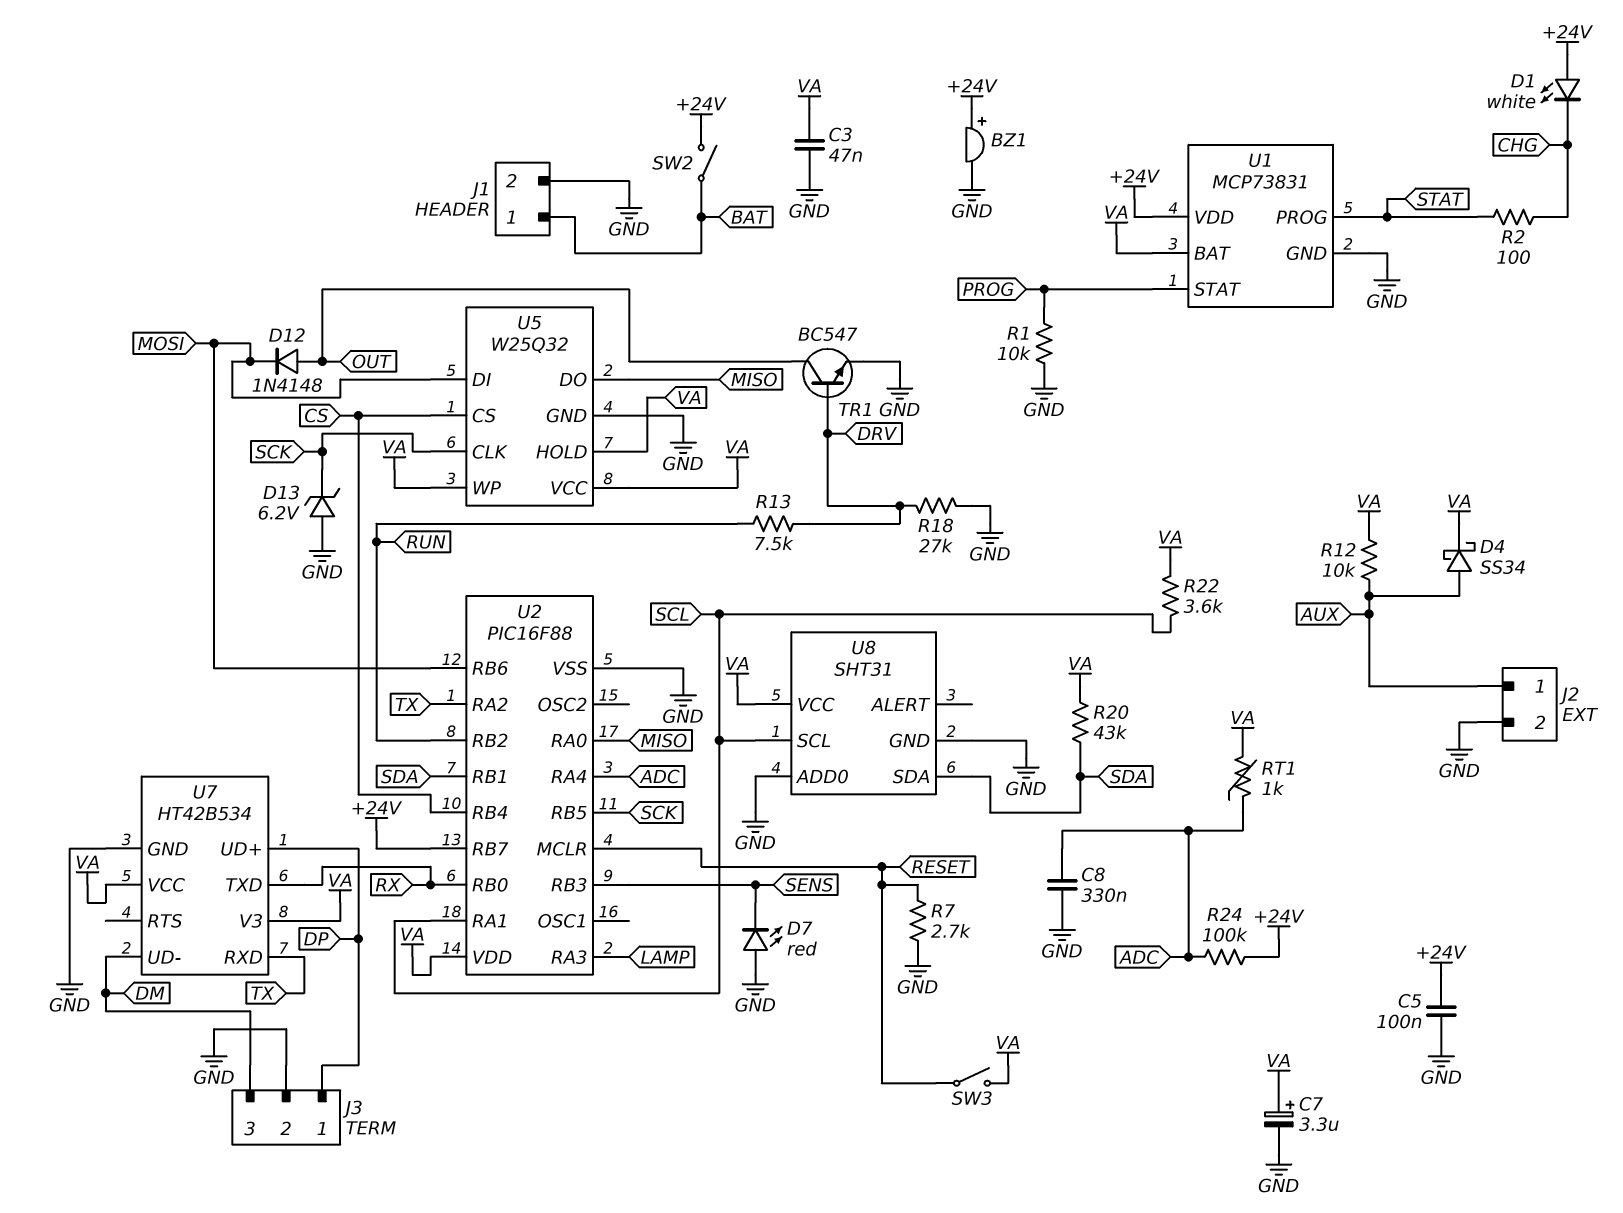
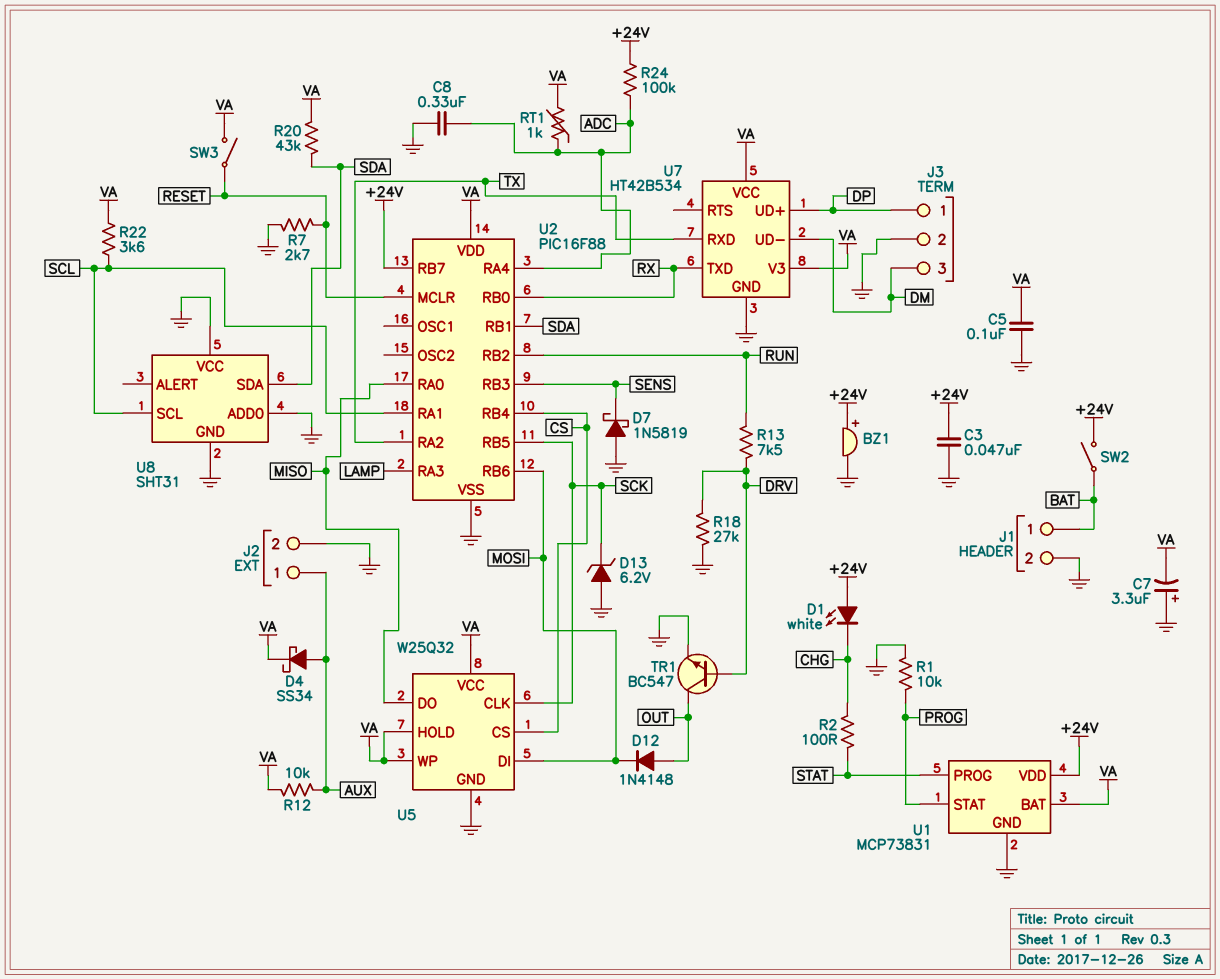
C3: 47nF (GND, VA) -> 47nF (+24V, GND)
C5: 100nF (+24V, GND) -> 100nF (GND, VA)
C7: 3.3uF (plus VA, minus GND) -> 3.3uF (plus GND, minus VA)
D7: LED red (A GND, K SENS) -> schottky 1N5819 (A GND, K SENS)
U8 pin VCC: VA -> GND

